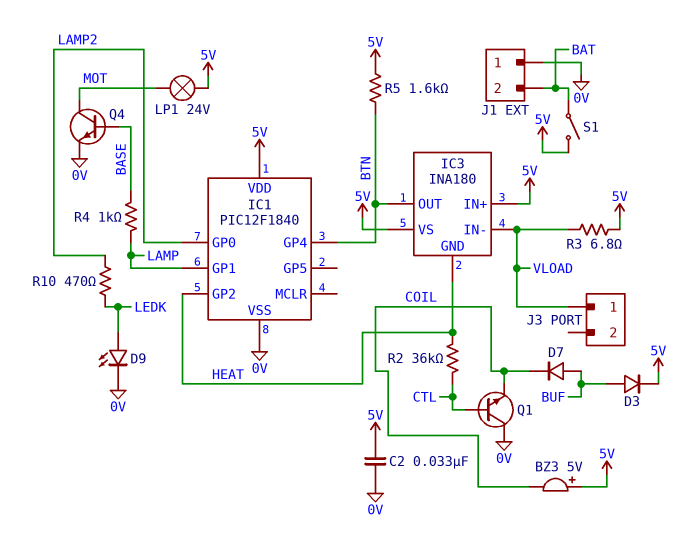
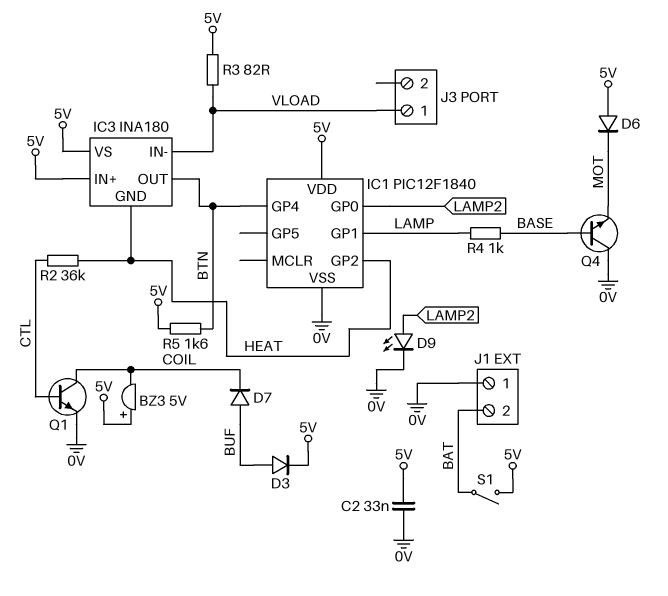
D6: none -> diode (A 5V, K MOT)
D9: LED (A LEDK, K 0V) -> LED (A LAMP2, K 0V)
LP1: lamp 24V (5V, MOT) -> none
Q1: NPN (B CTL, C 0V, E COIL) -> NPN (B CTL, C COIL, E 0V)
Q4: NPN (B BASE, C MOT, E 0V) -> NPN (B BASE, C 0V, E MOT)
R3: 6.8 (5V, VLOAD) -> 82 (5V, VLOAD)
R10: 470 (LAMP2, LEDK) -> none

